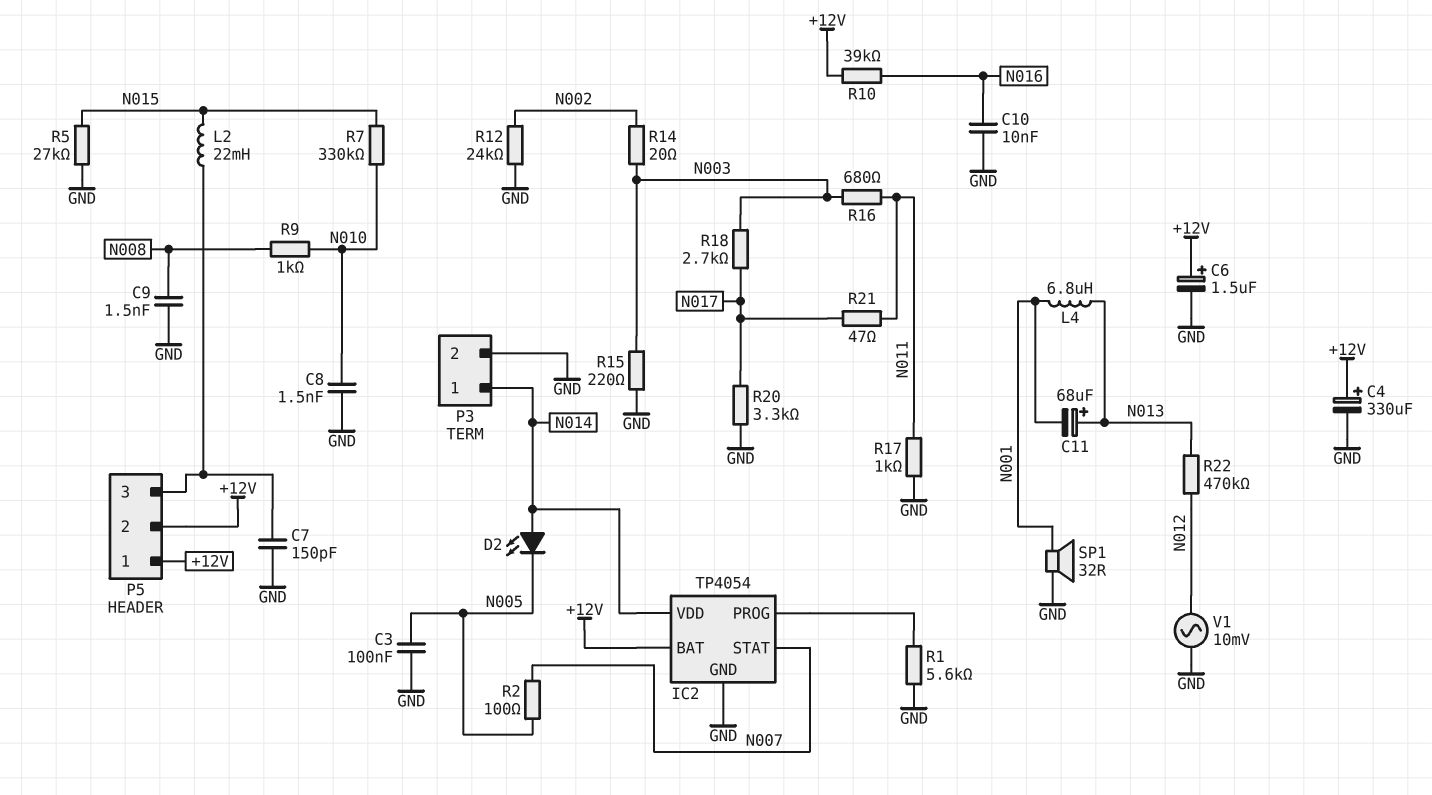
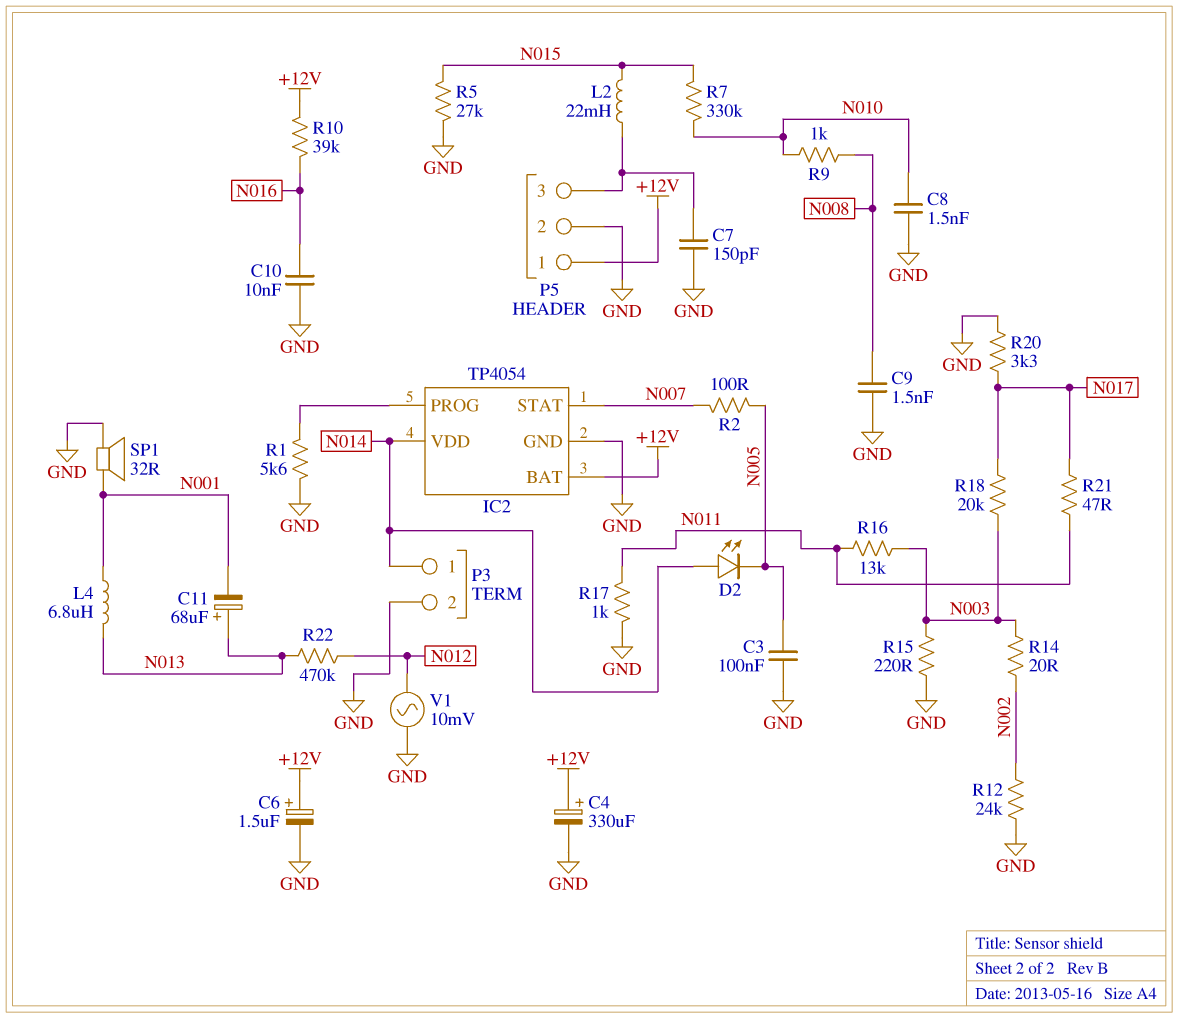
P5 pin 2: +12V -> GND
R16: 680 (N003, N011) -> 13k (N003, N011)
R18: 2.7k (N003, N017) -> 20k (N003, N017)

